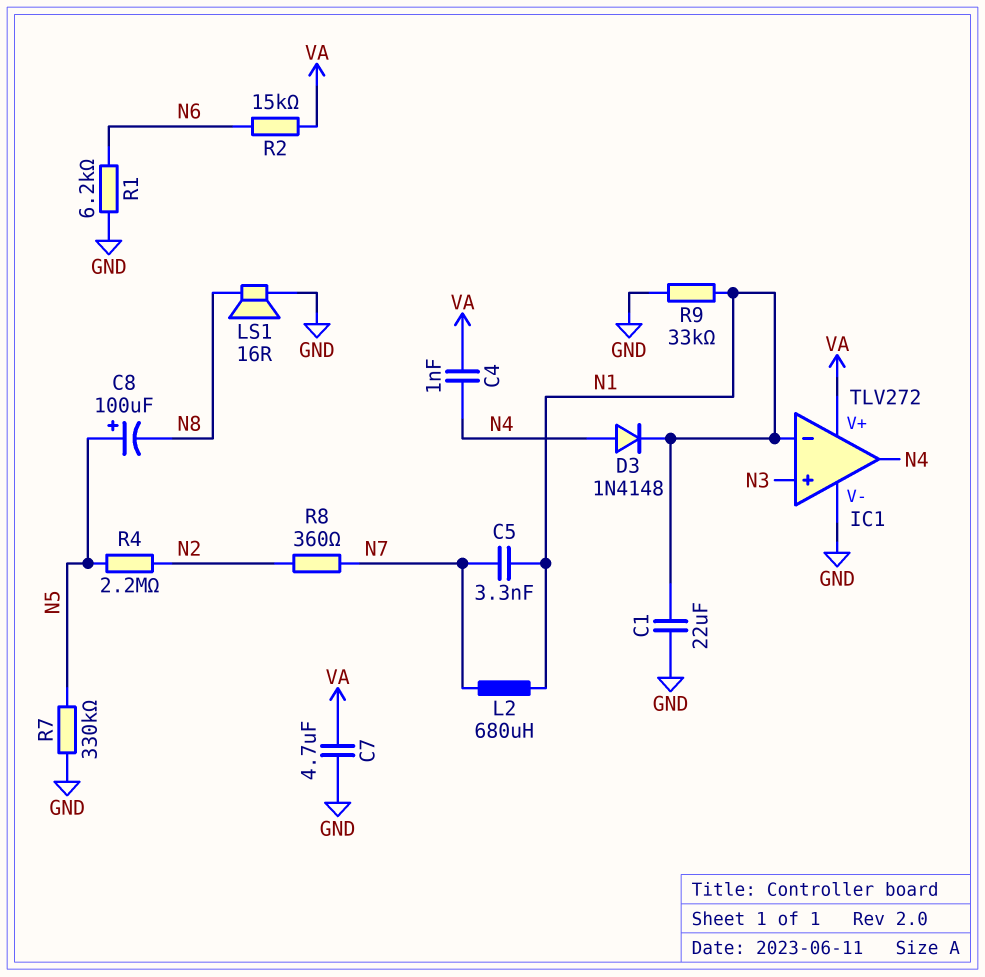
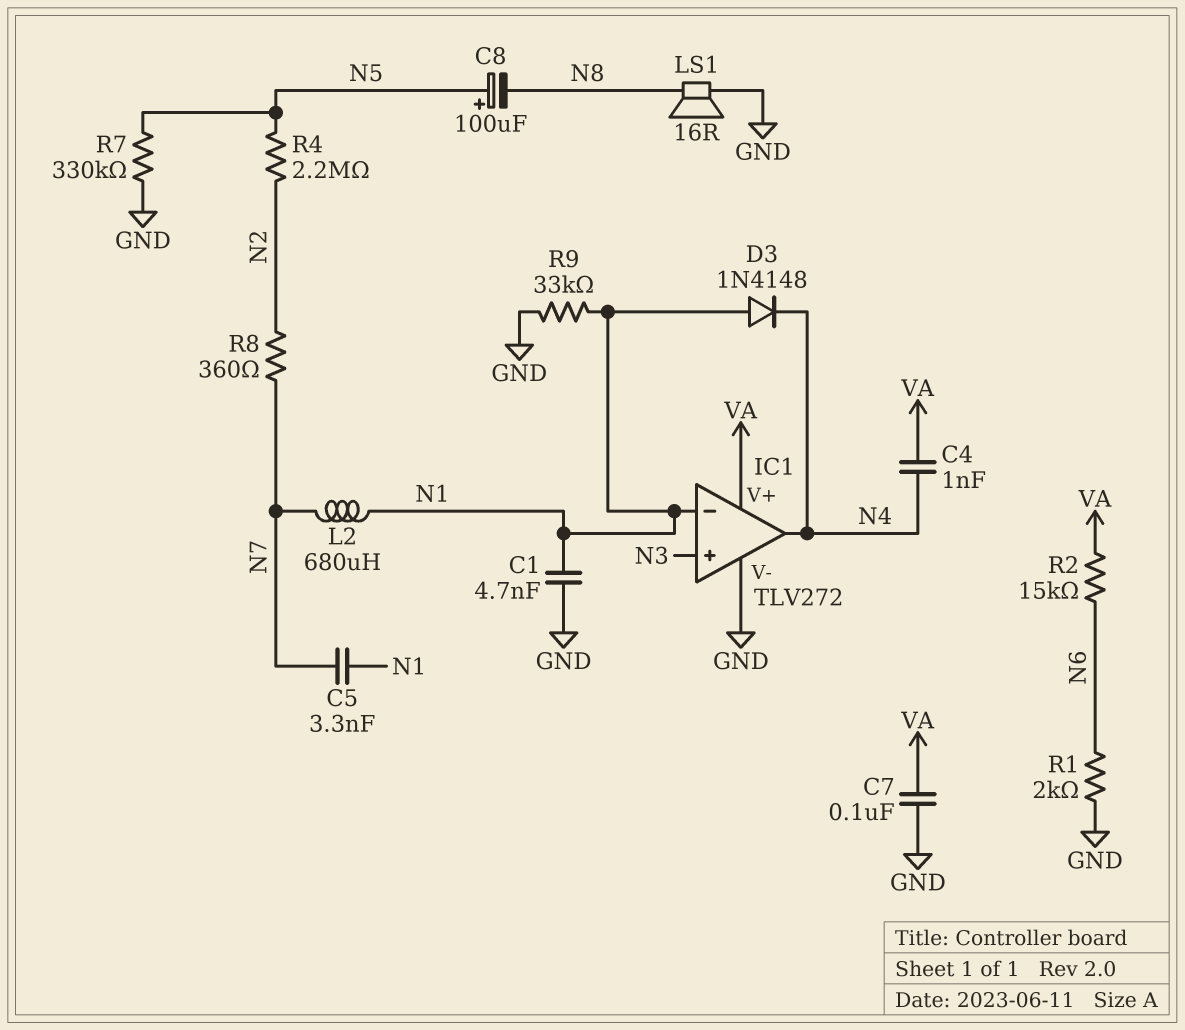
C1: 22uF (GND, N1) -> 4.7nF (GND, N1)
C7: 4.7uF (GND, VA) -> 100nF (GND, VA)
D3: diode 1N4148 (A N4, K N1) -> diode 1N4148 (A N1, K N4)
R1: 6.2k (GND, N6) -> 2k (GND, N6)

